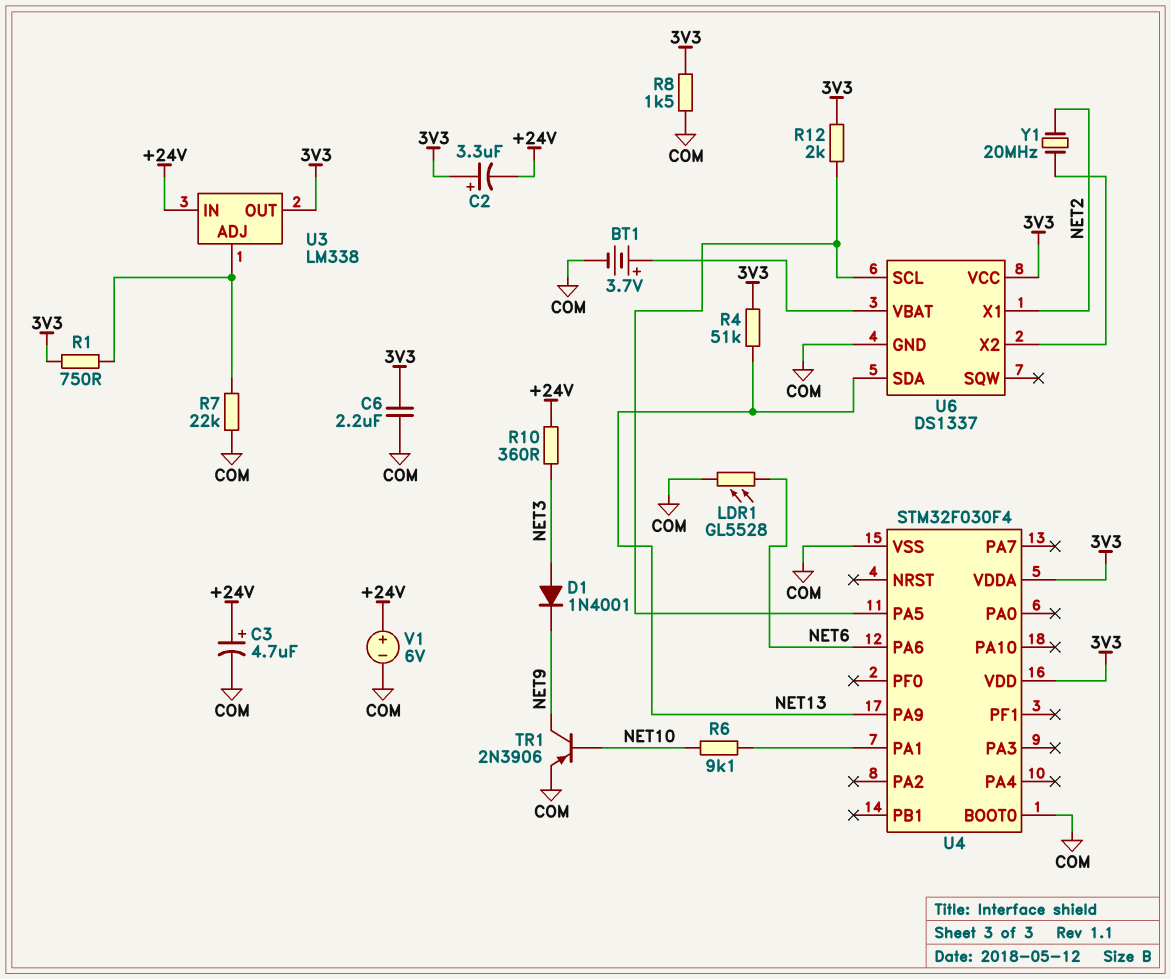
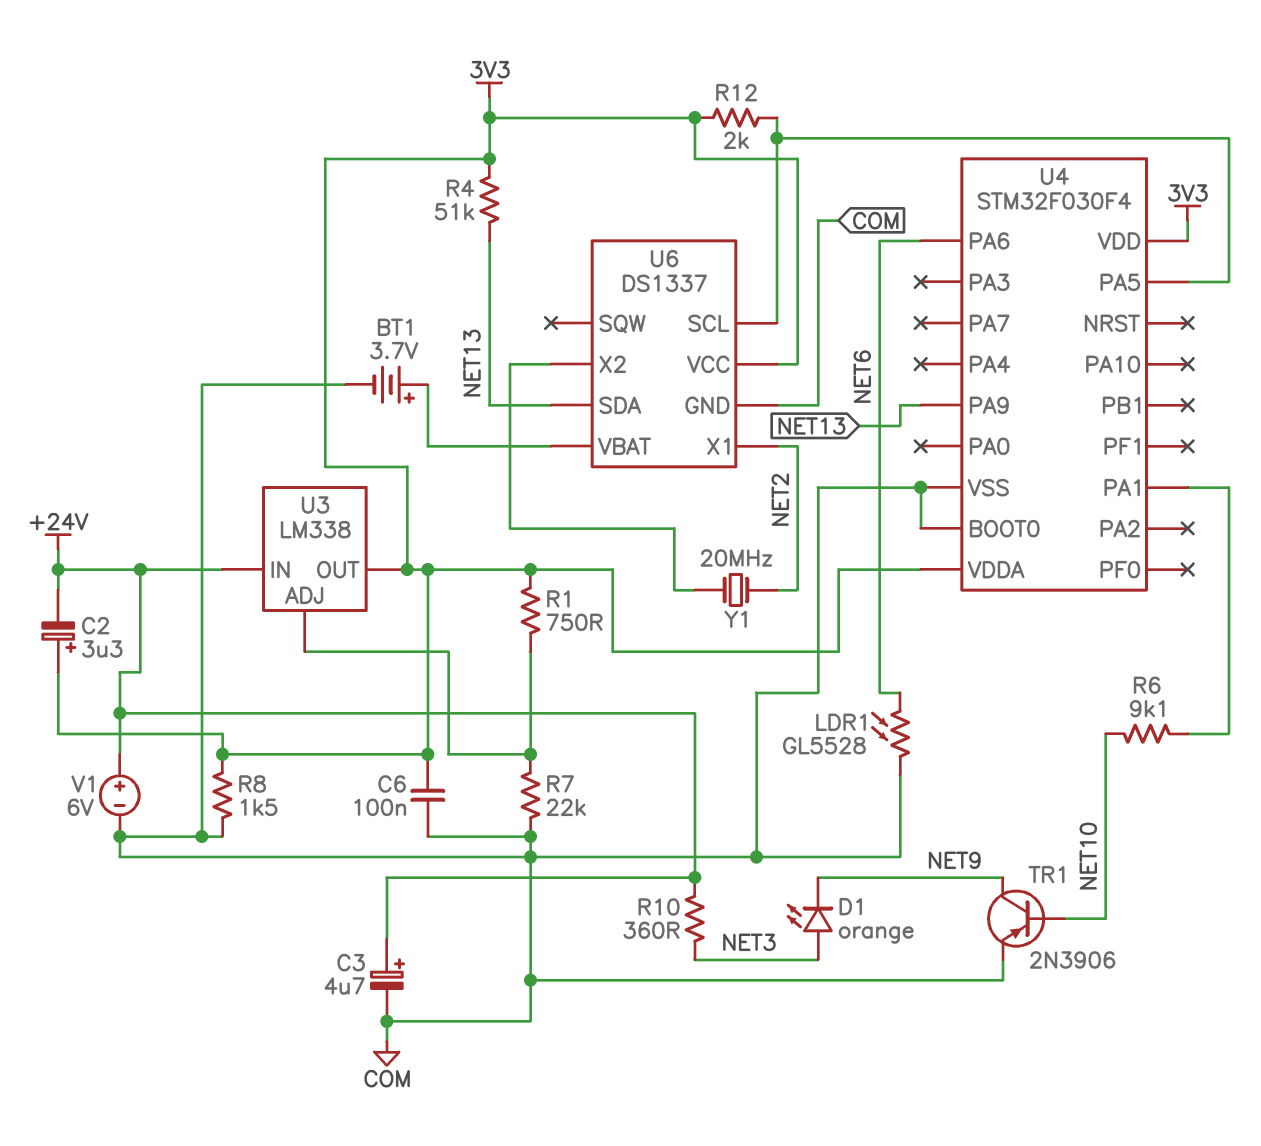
C6: 2.2uF (3V3, COM) -> 100nF (3V3, COM)
D1: diode 1N4001 (A NET3, K NET9) -> LED orange (A NET3, K NET9)

